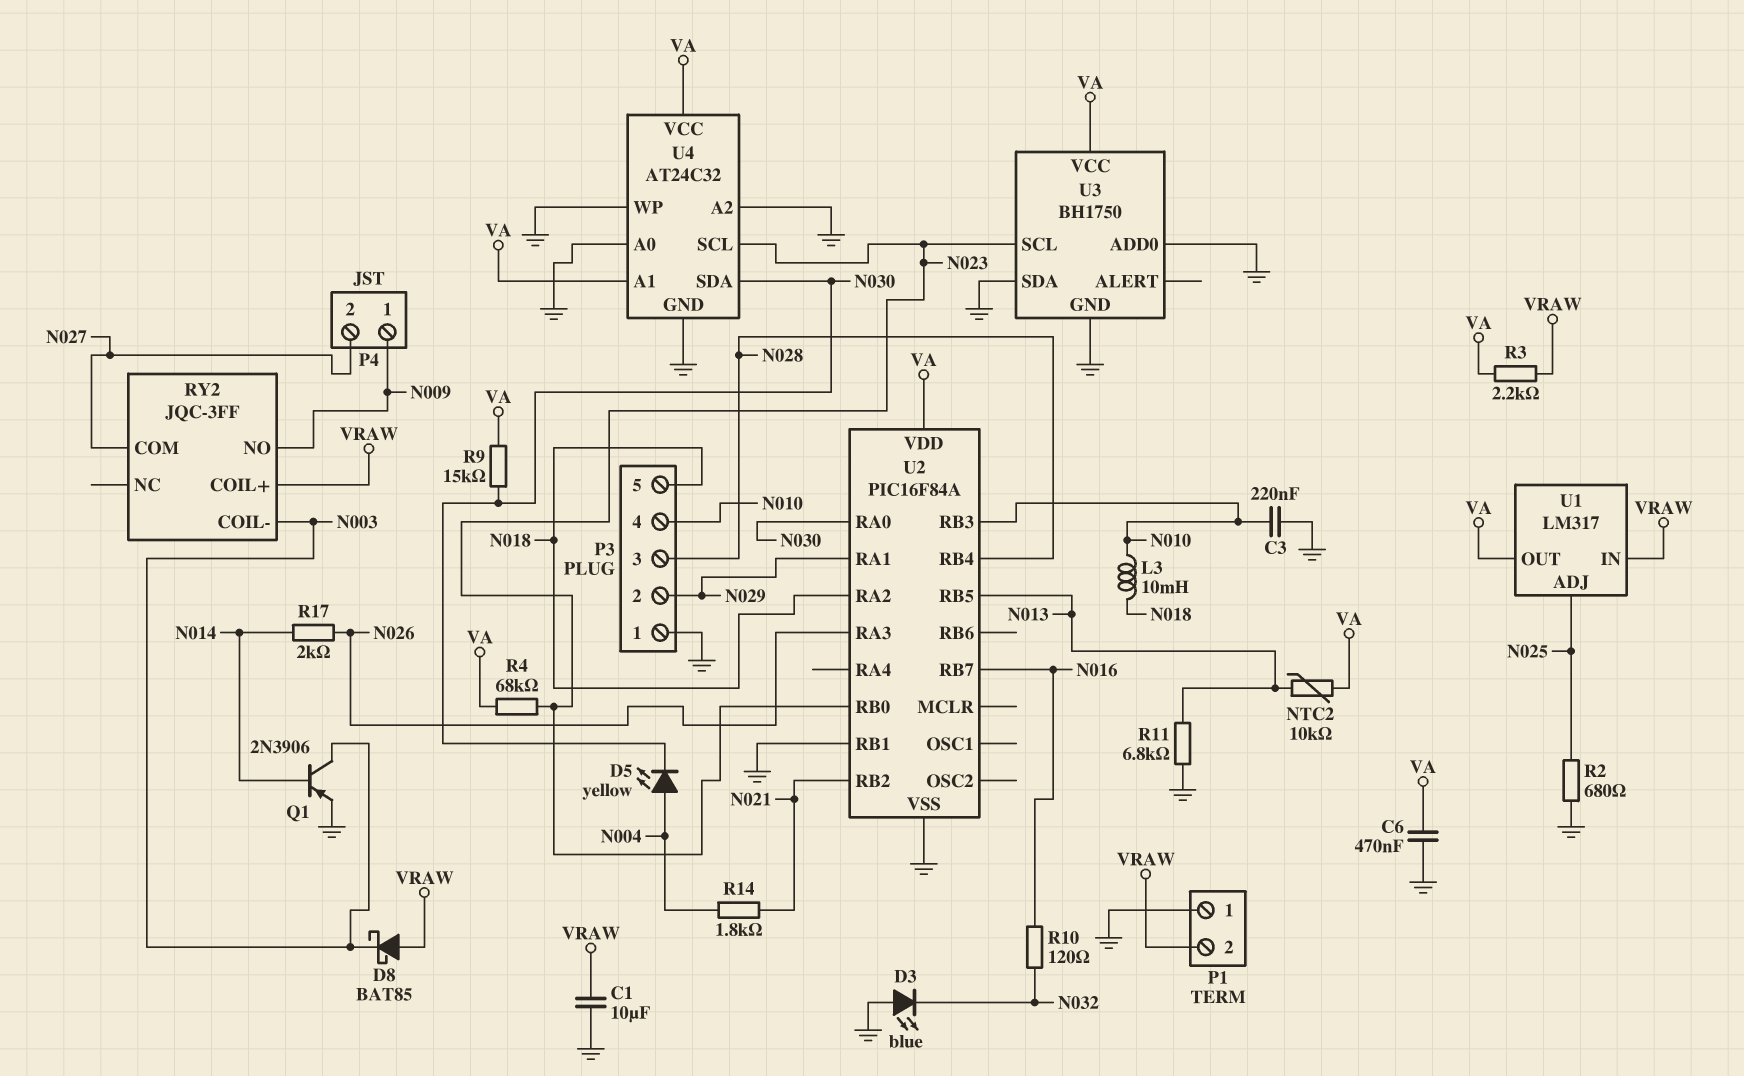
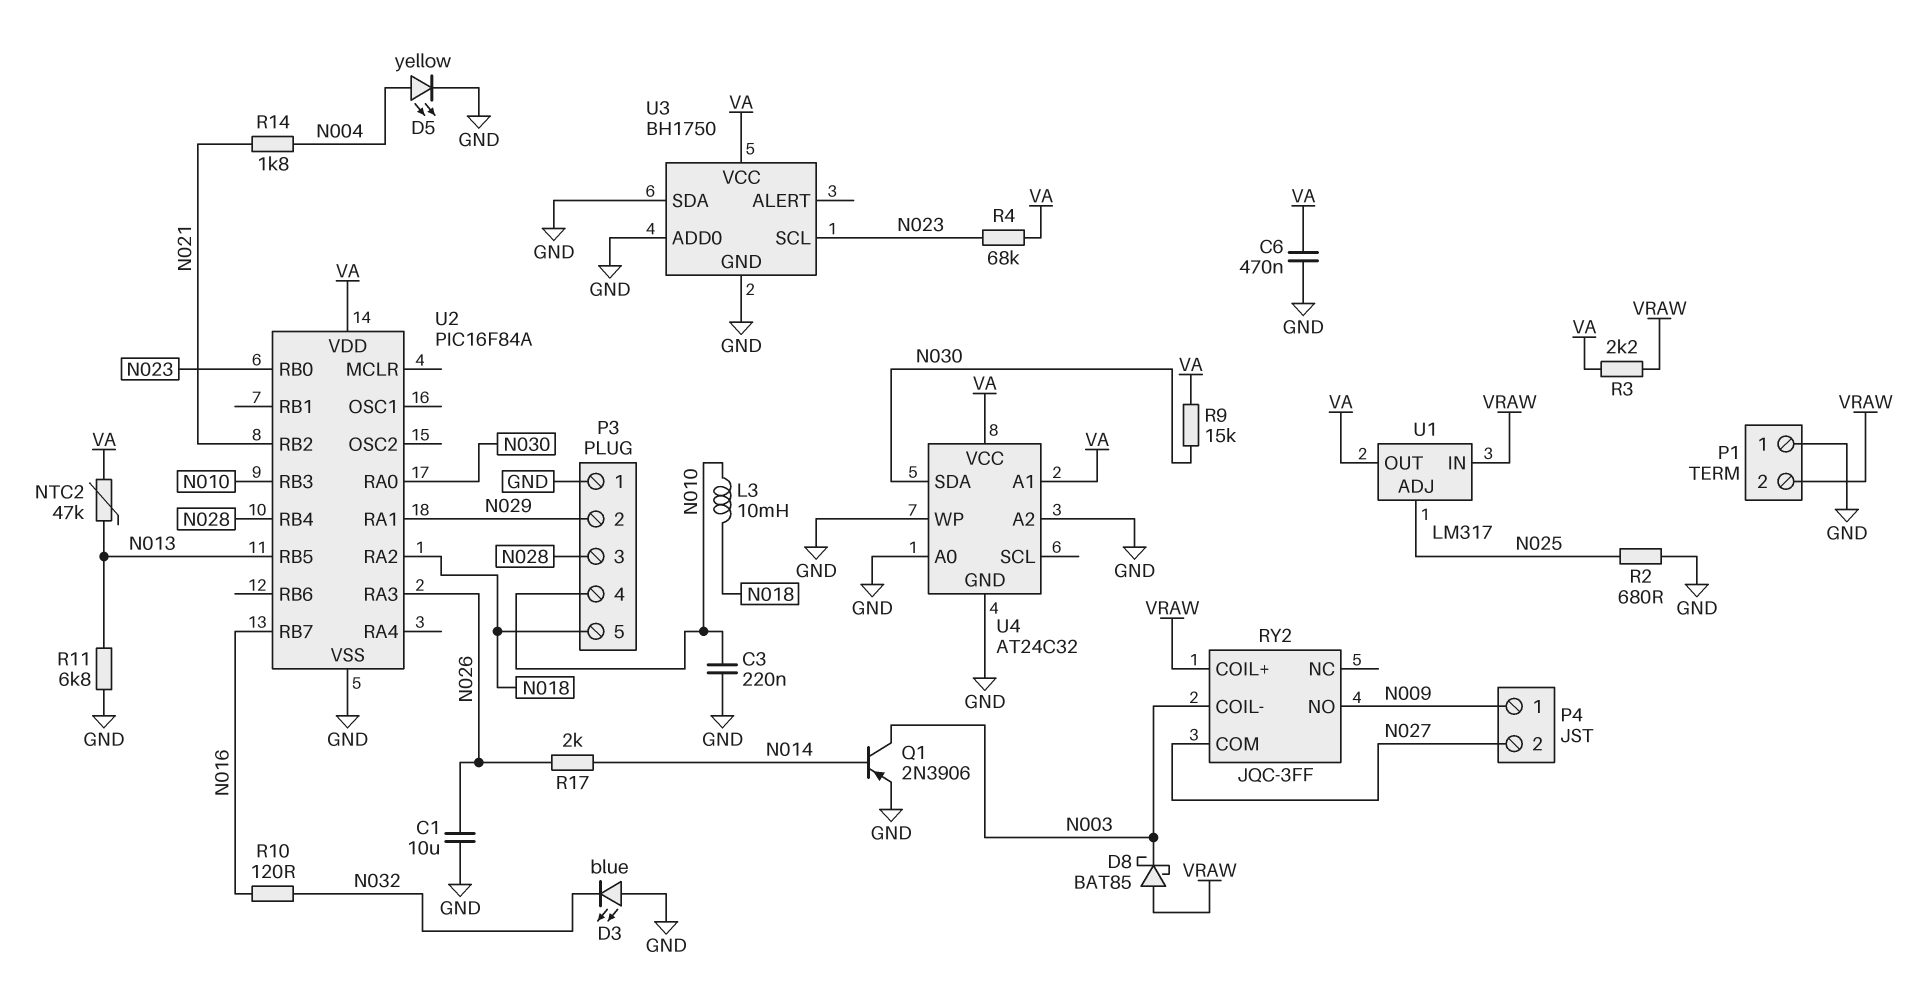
C1: 10uF (GND, VRAW) -> 10uF (GND, N026)
D5: LED yellow (A N004, K N030) -> LED yellow (A N004, K GND)
NTC2: 10k (N013, VA) -> 47k (N013, VA)
U2 pin RB1: GND -> none
U4 pin SCL: N023 -> none

